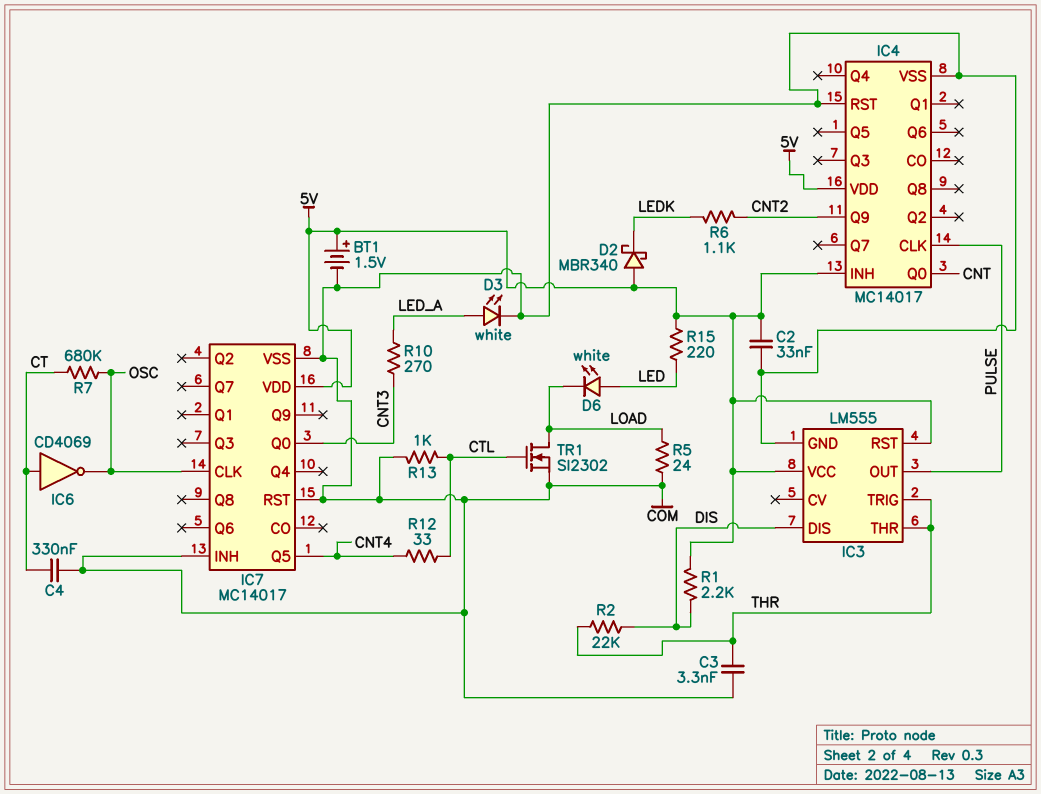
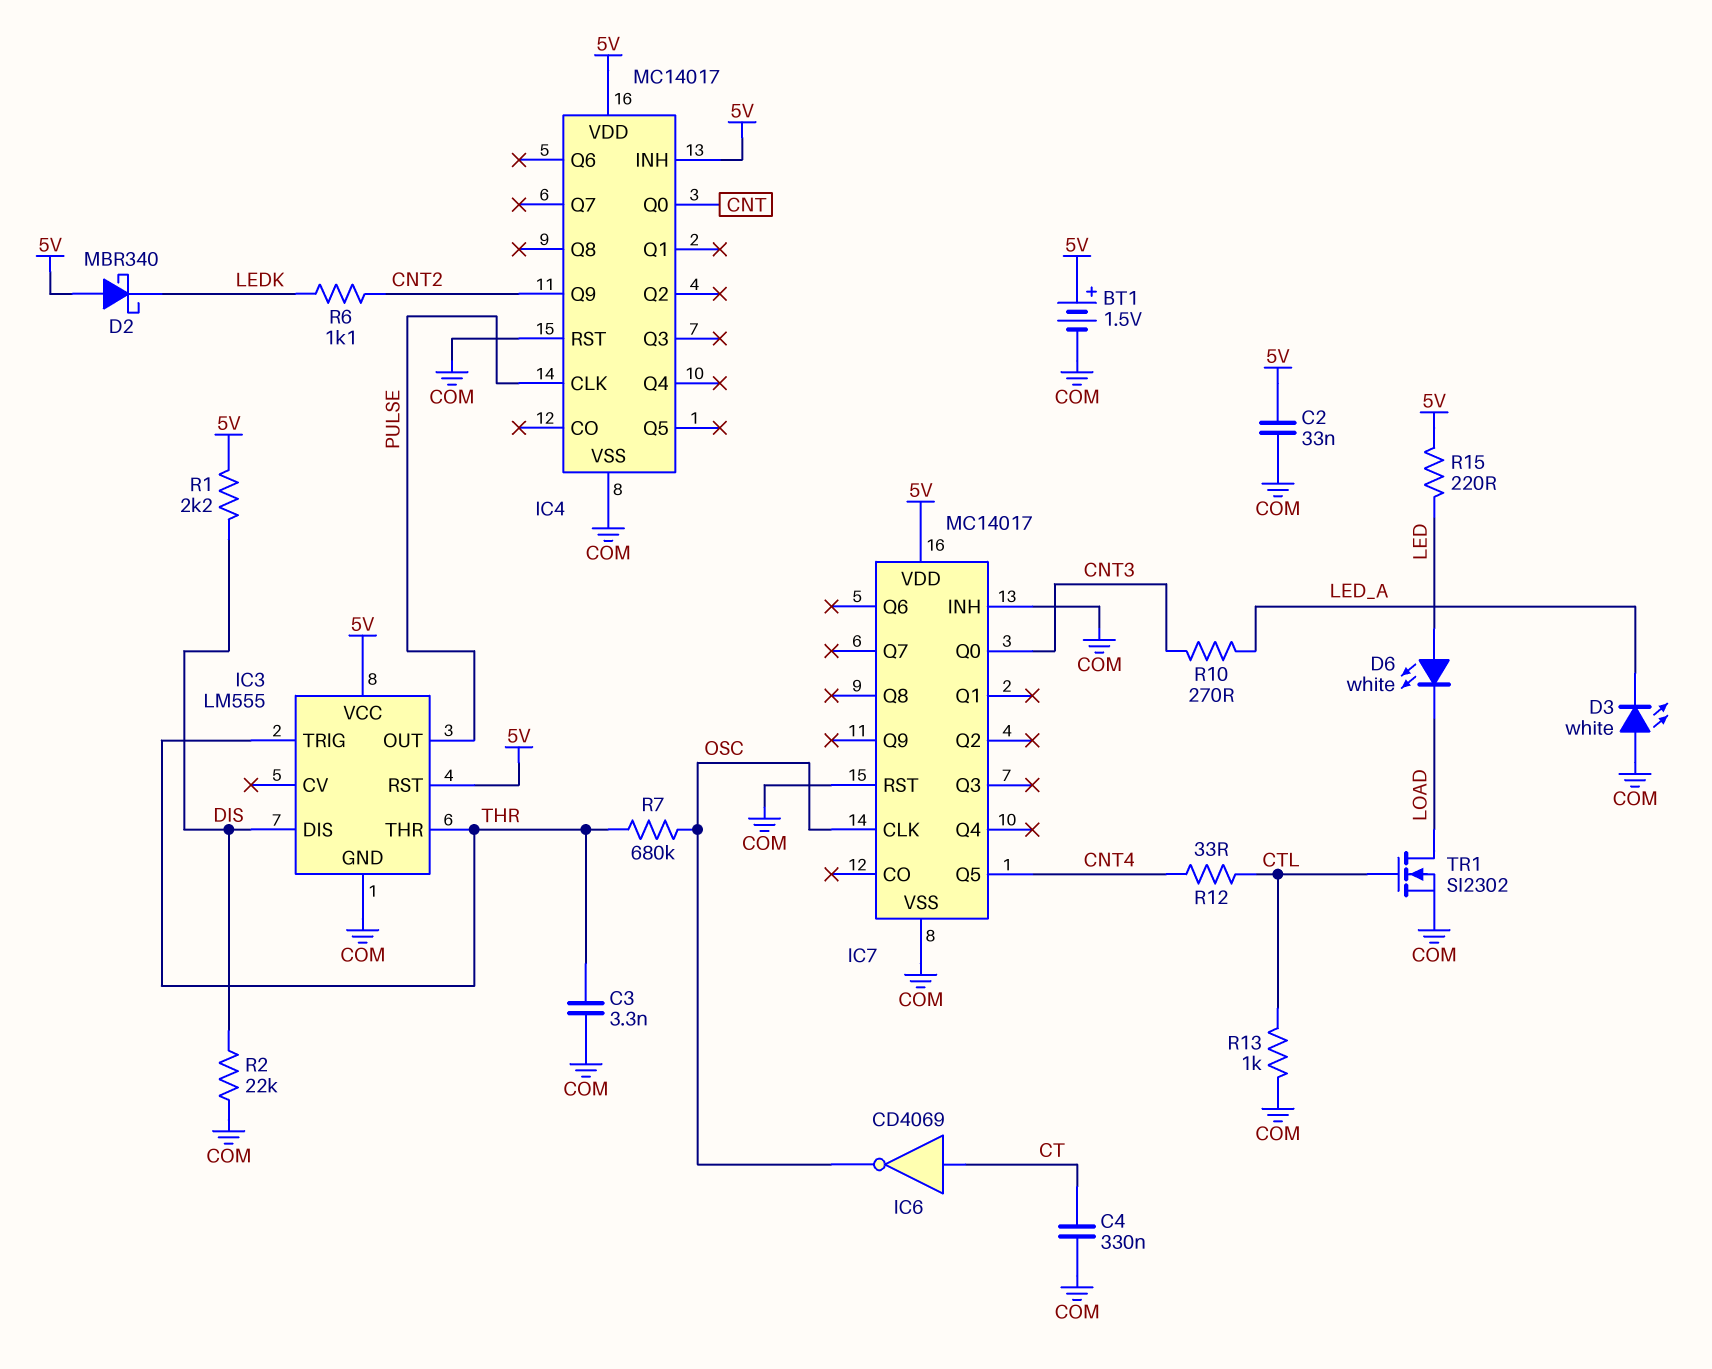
D3: LED white (A LED_A, K COM) -> LED white (A COM, K LED_A)
R2: 22k (DIS, THR) -> 22k (COM, DIS)
R5: 24 (COM, LOAD) -> none
R7: 680k (CT, OSC) -> 680k (OSC, THR)

